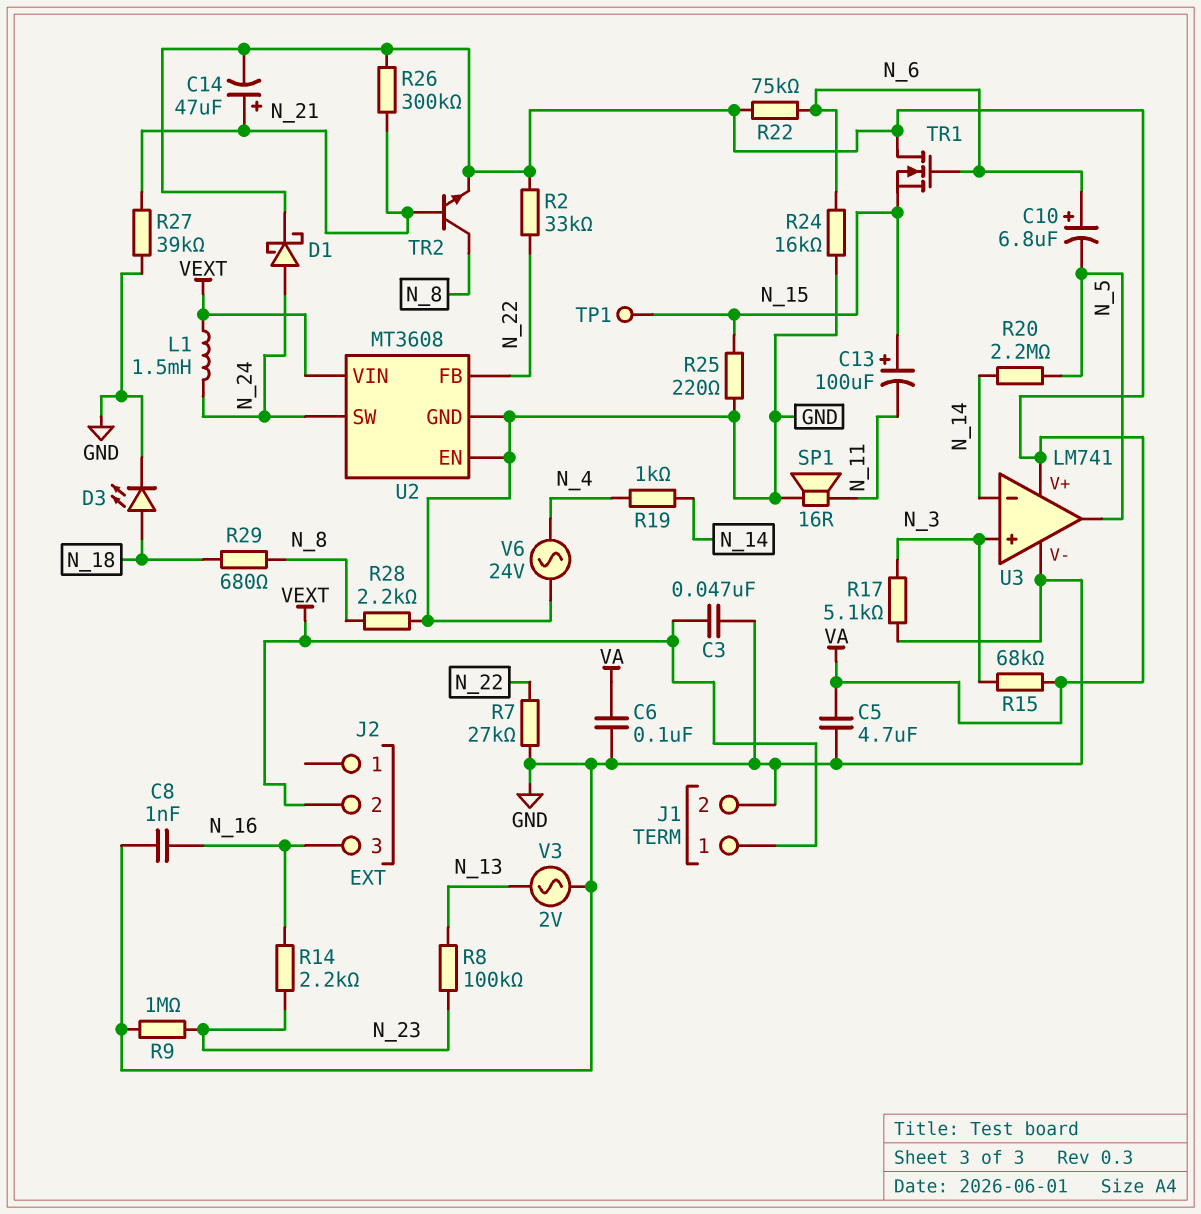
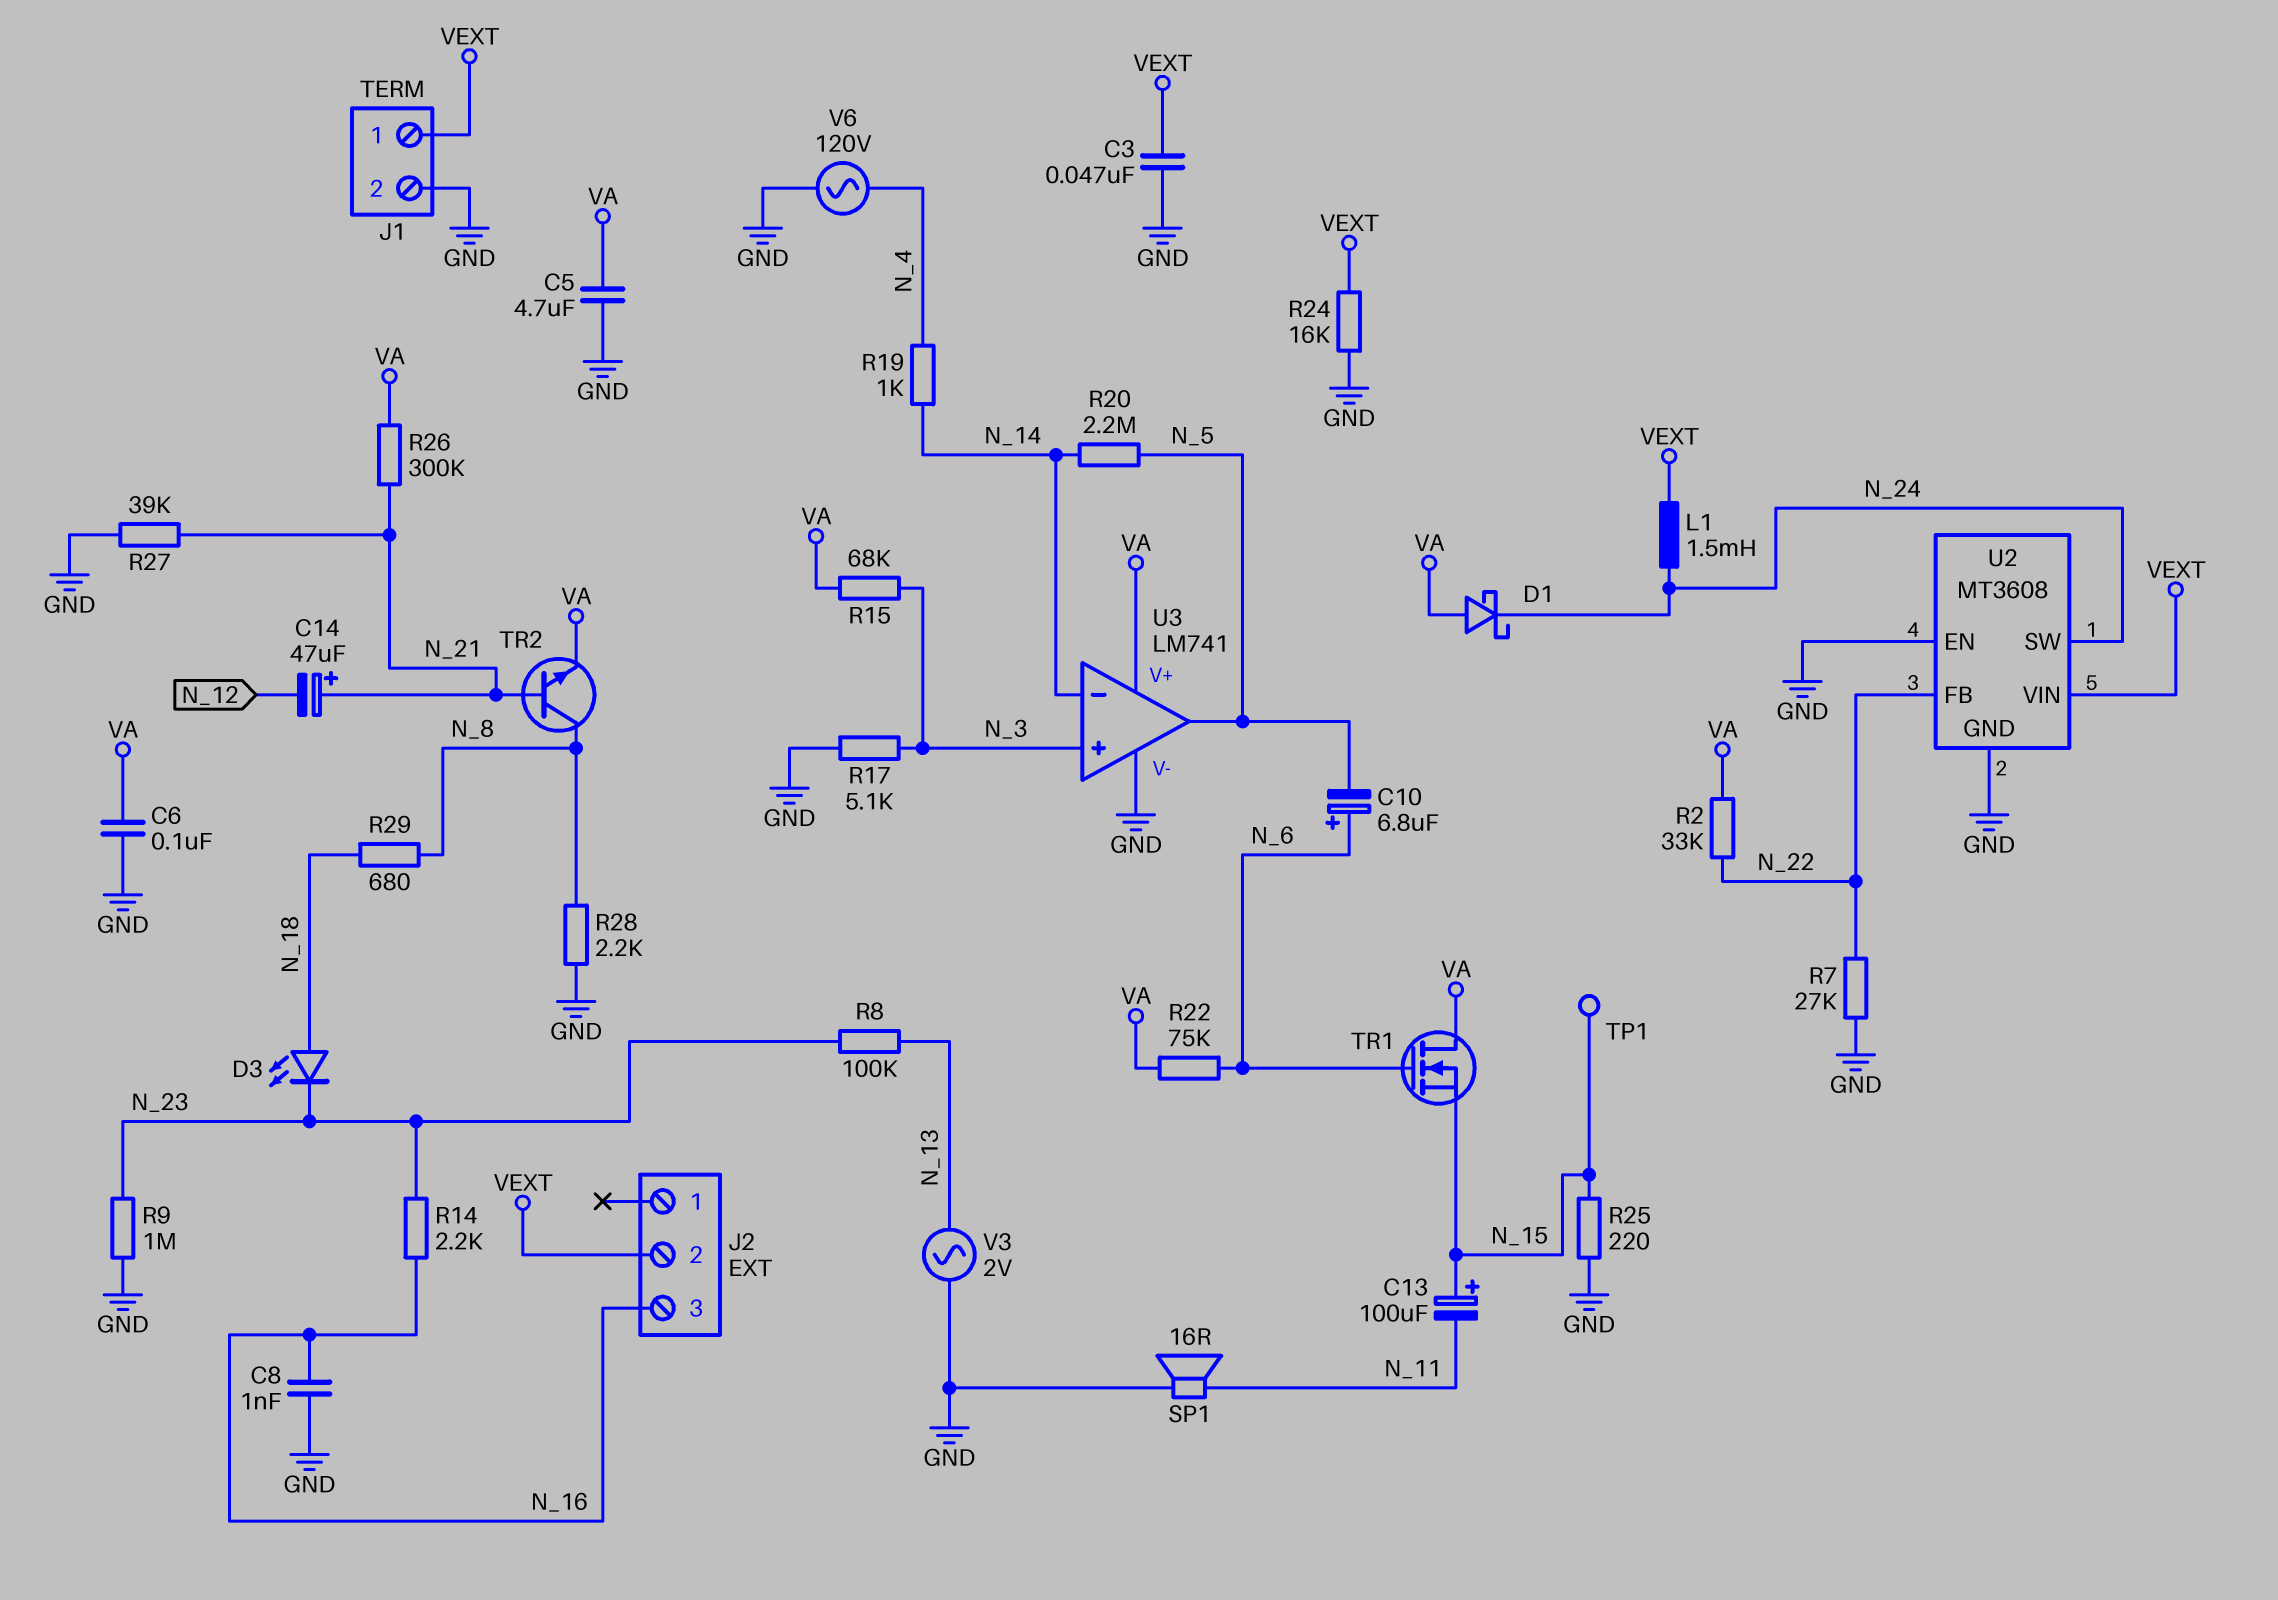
C14: 47uF (plus N_21, minus VA) -> 47uF (plus N_21, minus N_12)
D1: schottky (A N_24, K VA) -> schottky (A VA, K N_24)
D3: LED (A N_18, K GND) -> LED (A N_18, K N_23)
R24: 16k (GND, N_6) -> 16k (GND, VEXT)
V6: AC 24V (GND, N_4) -> AC 120V (GND, N_4)

